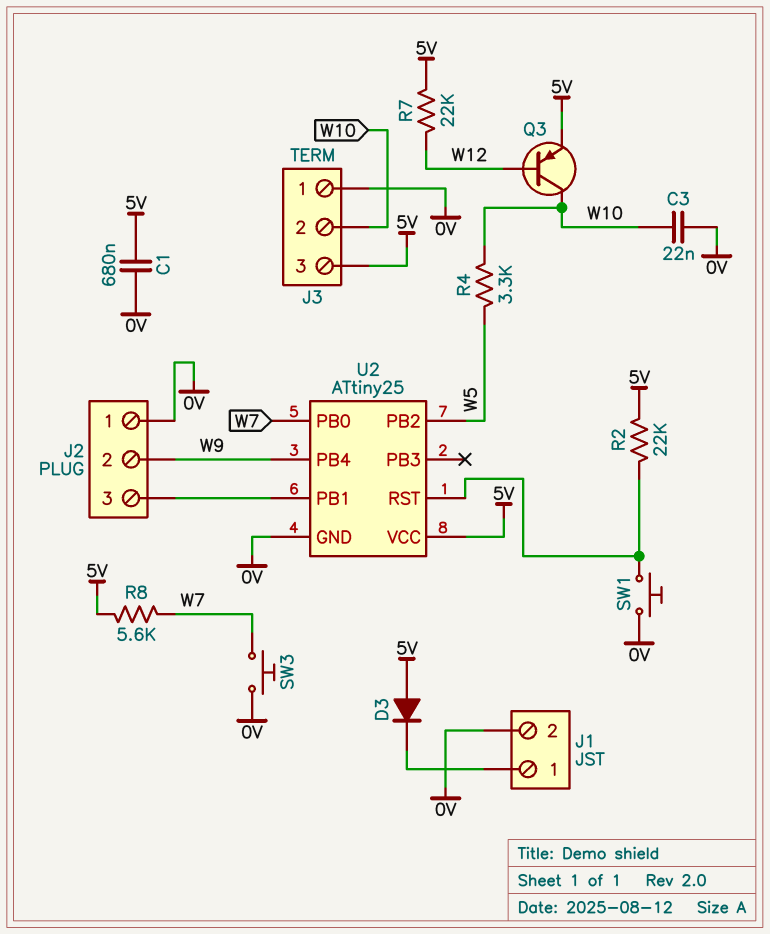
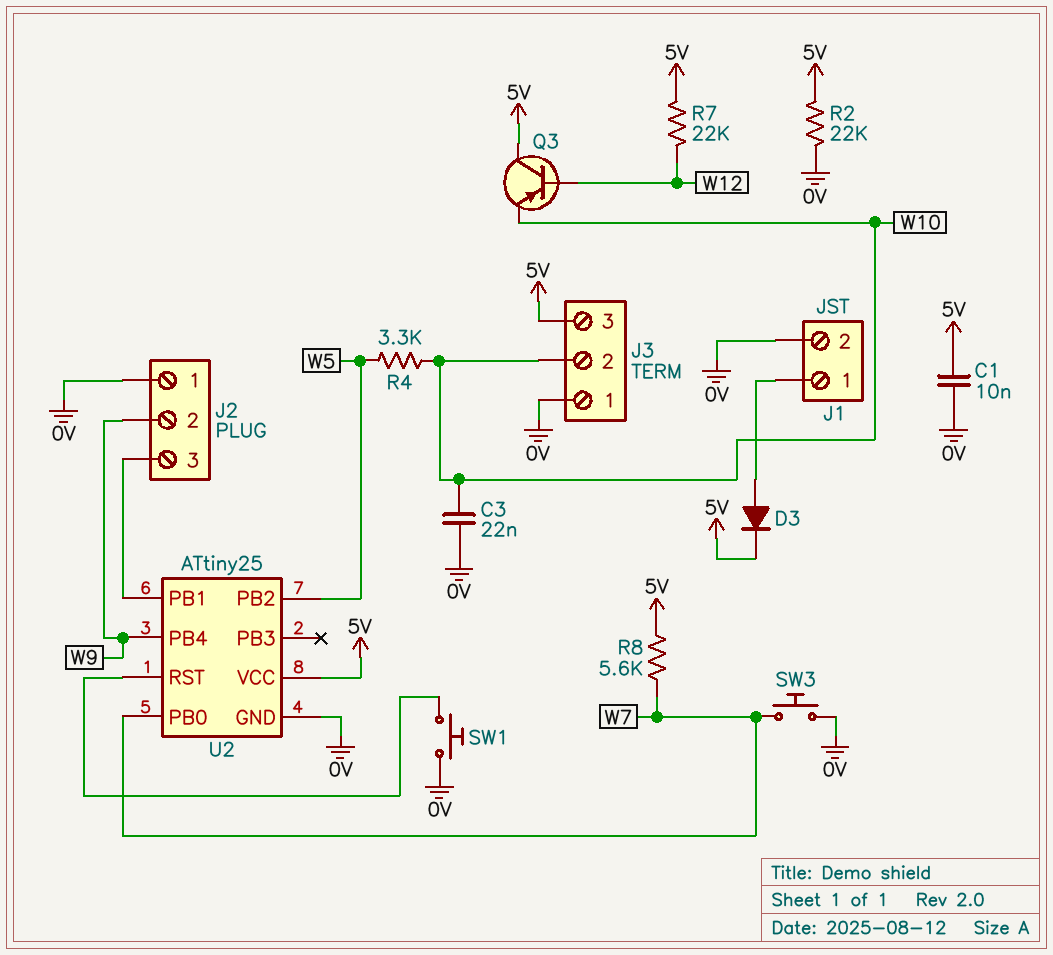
C1: 680nF (0V, 5V) -> 10nF (0V, 5V)
D3: diode (A 5V, K J1/1) -> diode (A J1/1, K 5V)
Q3: PNP (B W12, C W10, E 5V) -> PNP (B W12, C 5V, E W10)
R2: 22k (5V, U2/RST) -> 22k (0V, 5V)

